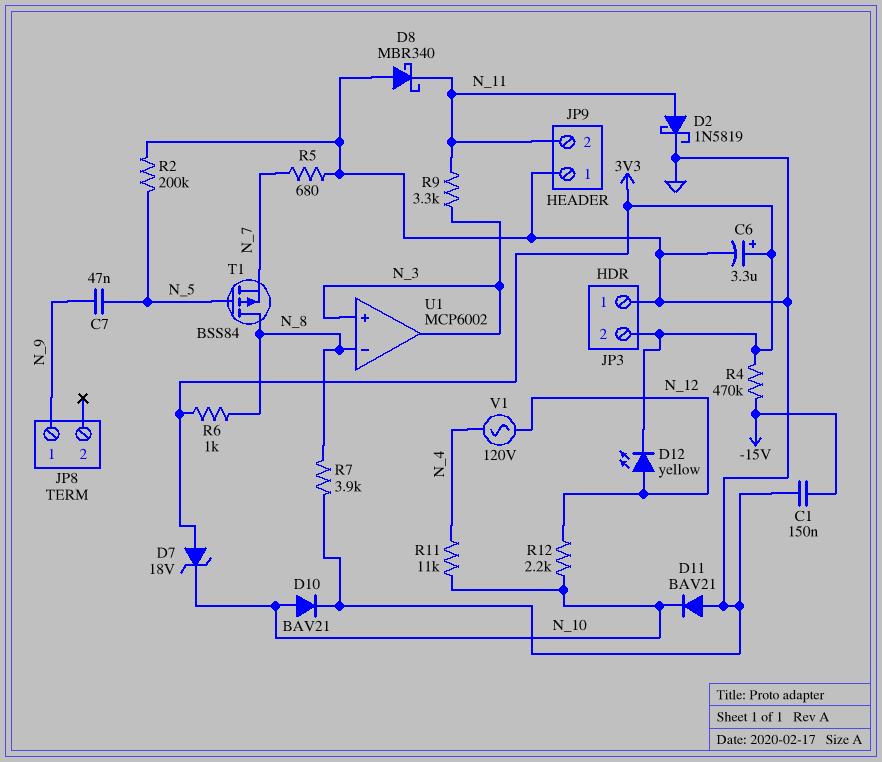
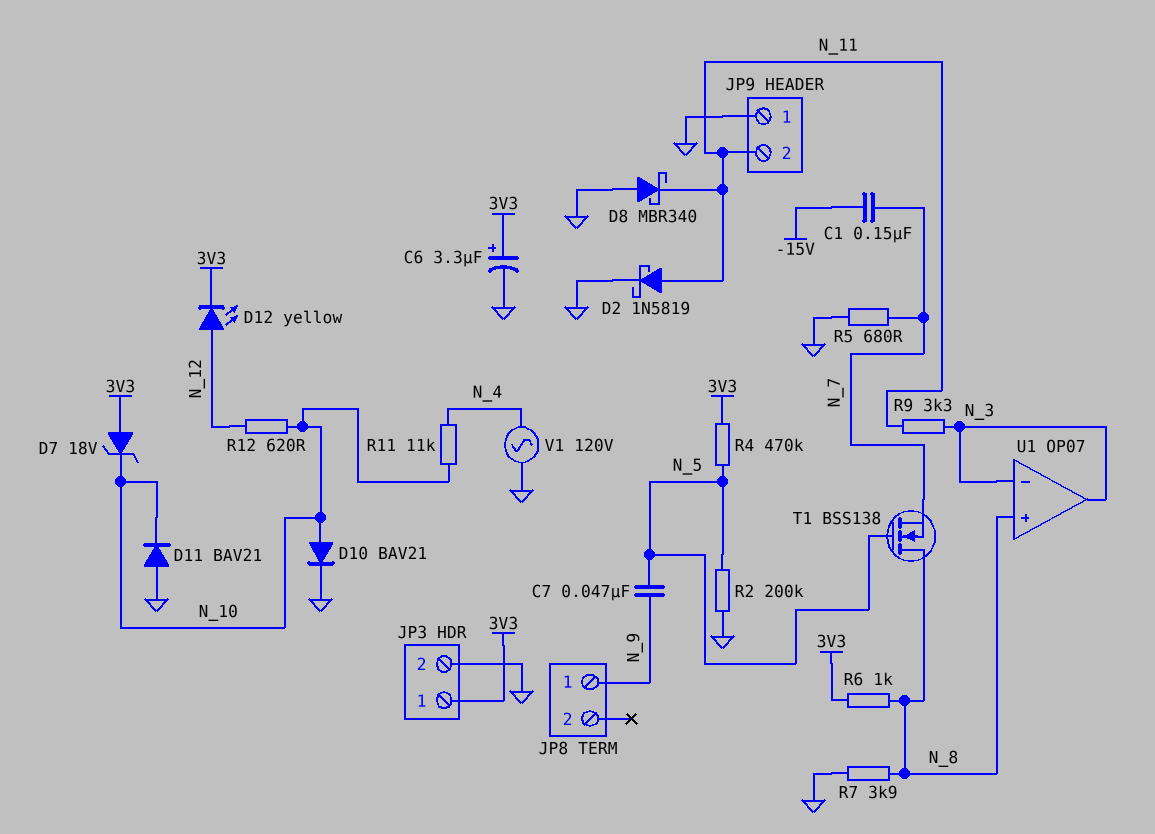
C1: 150nF (-15V, GND) -> 150nF (-15V, N_7)
JP3 pin 1: GND -> 3V3
JP3 pin 2: 3V3 -> GND
R4: 470k (-15V, 3V3) -> 470k (3V3, N_5)
R12: 2.2k (N_10, N_12) -> 620 (N_10, N_12)
T1: PMOS BSS84 (G N_5, D N_8, S N_7) -> NMOS BSS138 (G N_5, D N_8, S N_7)
U1: MCP6002 -> OP07
U1 pin in+: N_3 -> N_8
U1 pin in-: N_8 -> N_3
V1: AC 120V (N_4, N_12) -> AC 120V (GND, N_4)

